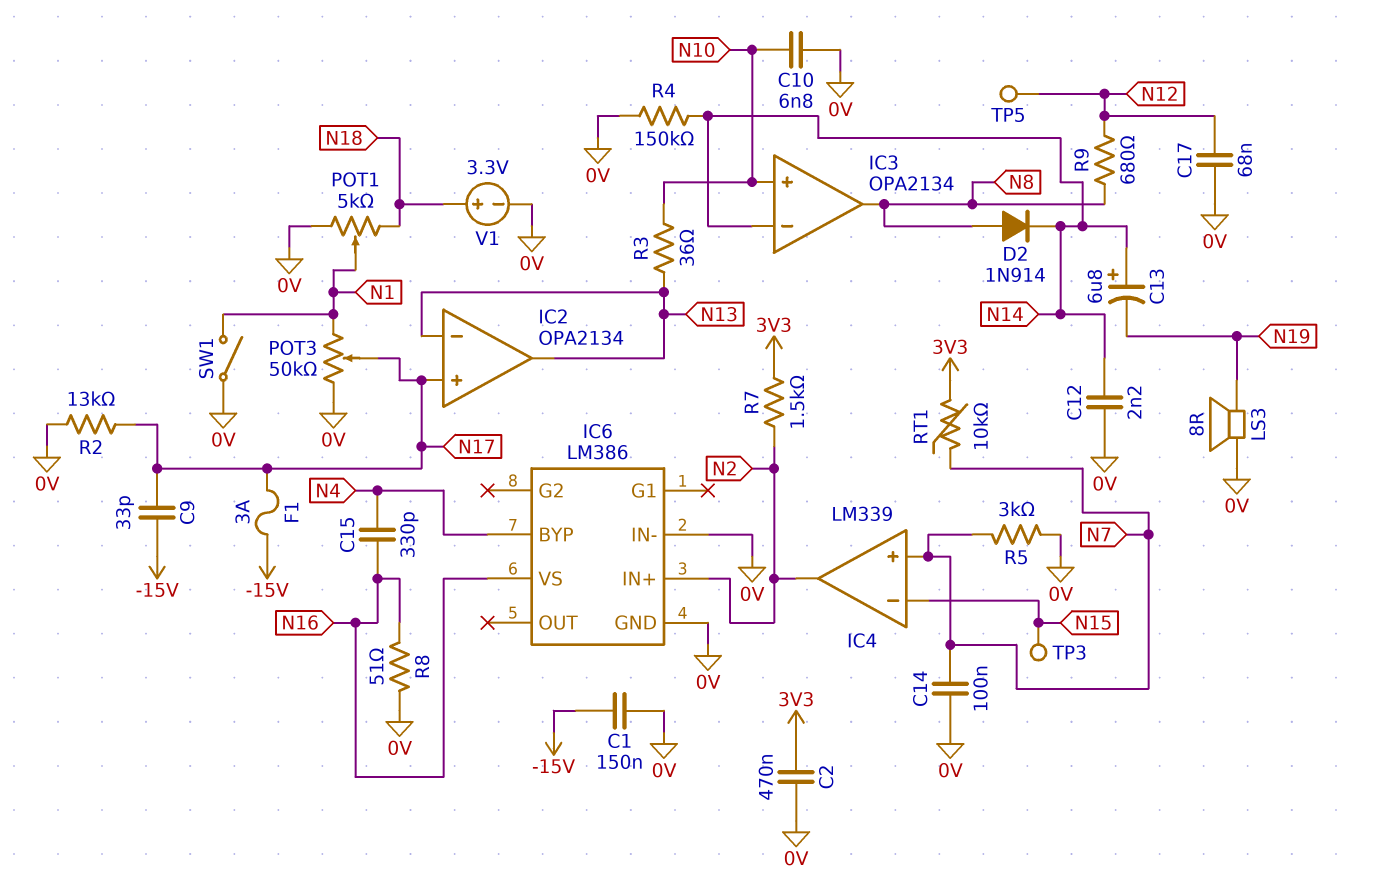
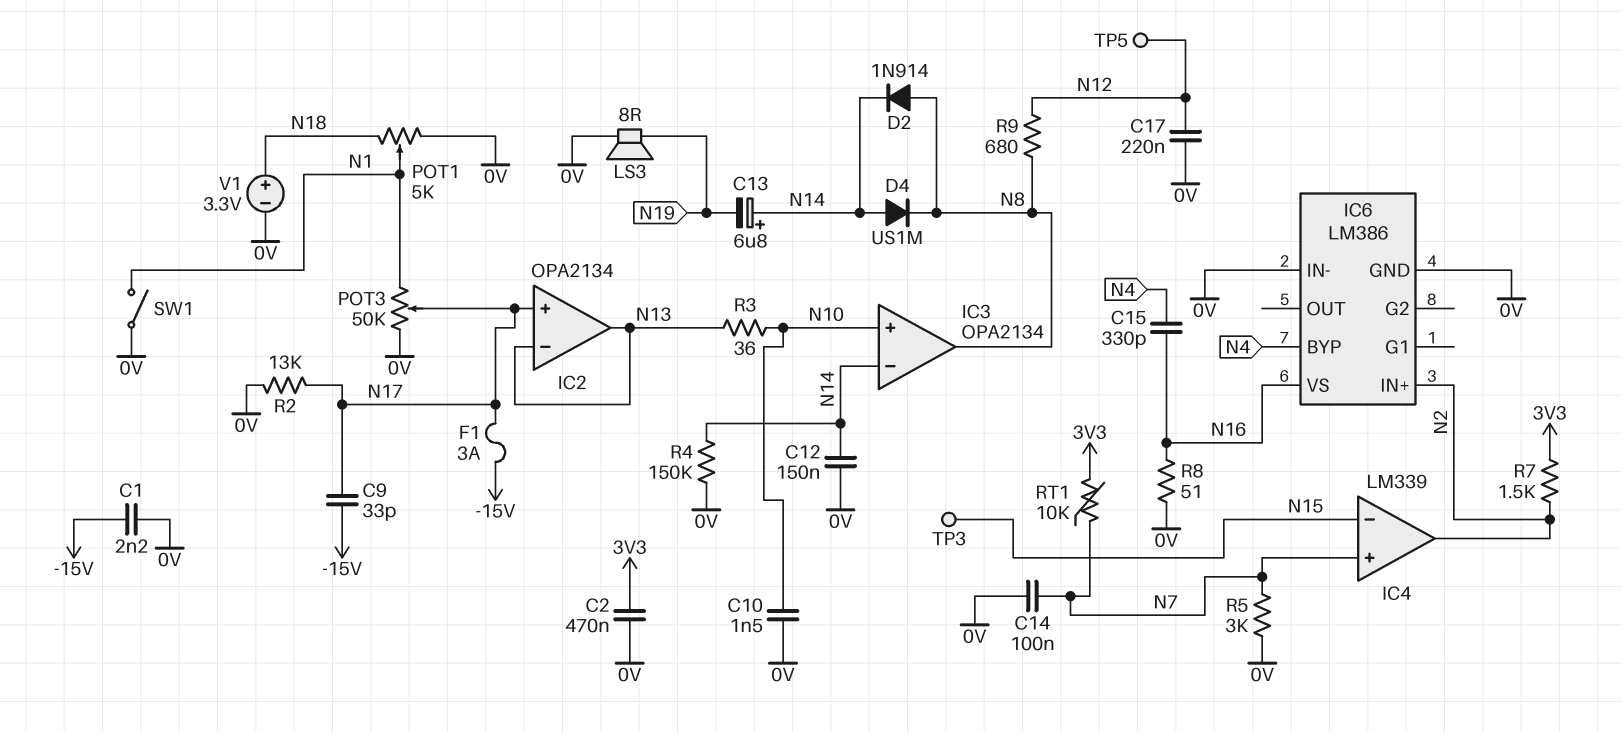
C1: 150nF (-15V, 0V) -> 2.2nF (-15V, 0V)
C10: 6.8nF (0V, N10) -> 1.5nF (0V, N10)
C12: 2.2nF (0V, N14) -> 150nF (0V, N14)
C17: 68nF (0V, N12) -> 220nF (0V, N12)
D4: none -> diode US1M (A N14, K N8)

